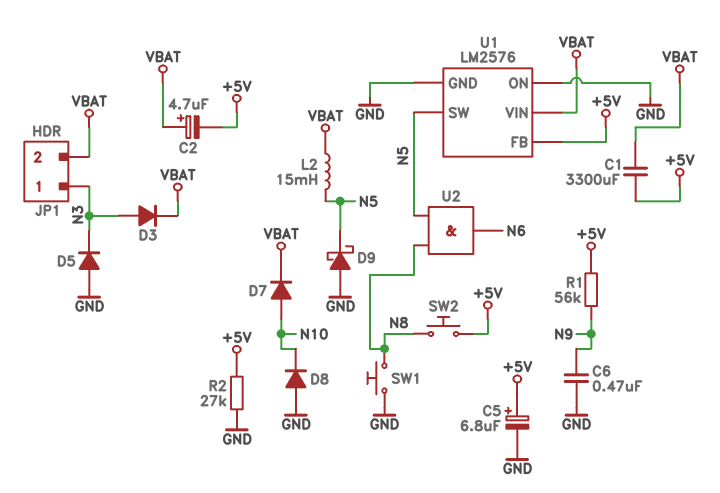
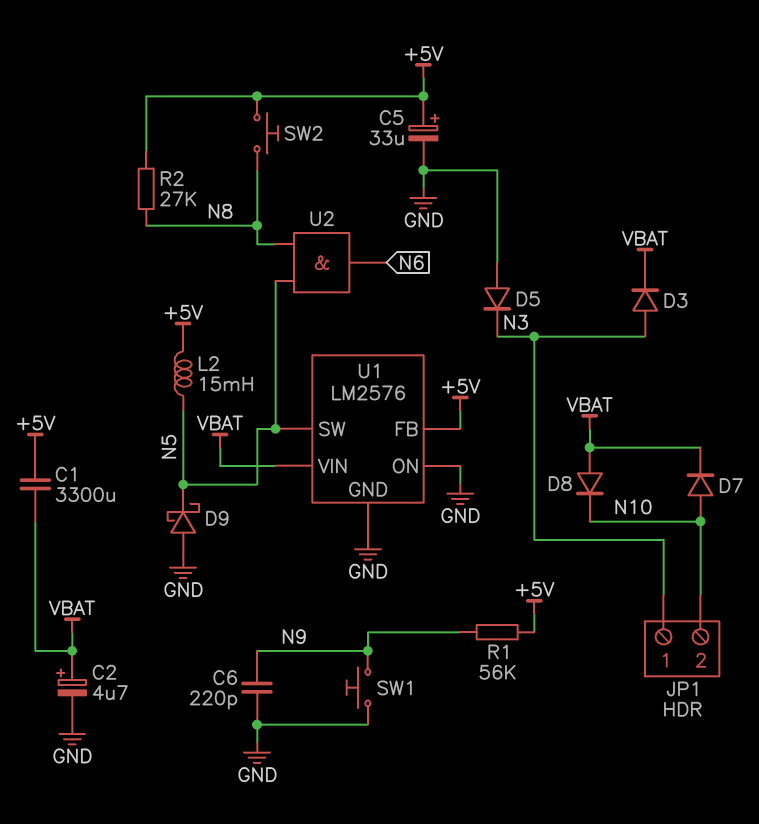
C2: 4.7uF (plus VBAT, minus +5V) -> 4.7uF (plus VBAT, minus GND)
C5: 6.8uF (plus +5V, minus GND) -> 33uF (plus +5V, minus GND)
C6: 470nF (GND, N9) -> 220pF (GND, N9)
D8: diode (A GND, K N10) -> diode (A VBAT, K N10)
JP1 pin 2: VBAT -> N10
L2: 15mH (N5, VBAT) -> 15mH (+5V, N5)
R2: 27k (+5V, GND) -> 27k (+5V, N8)
SW1: button (GND, N8) -> button (GND, N9)

